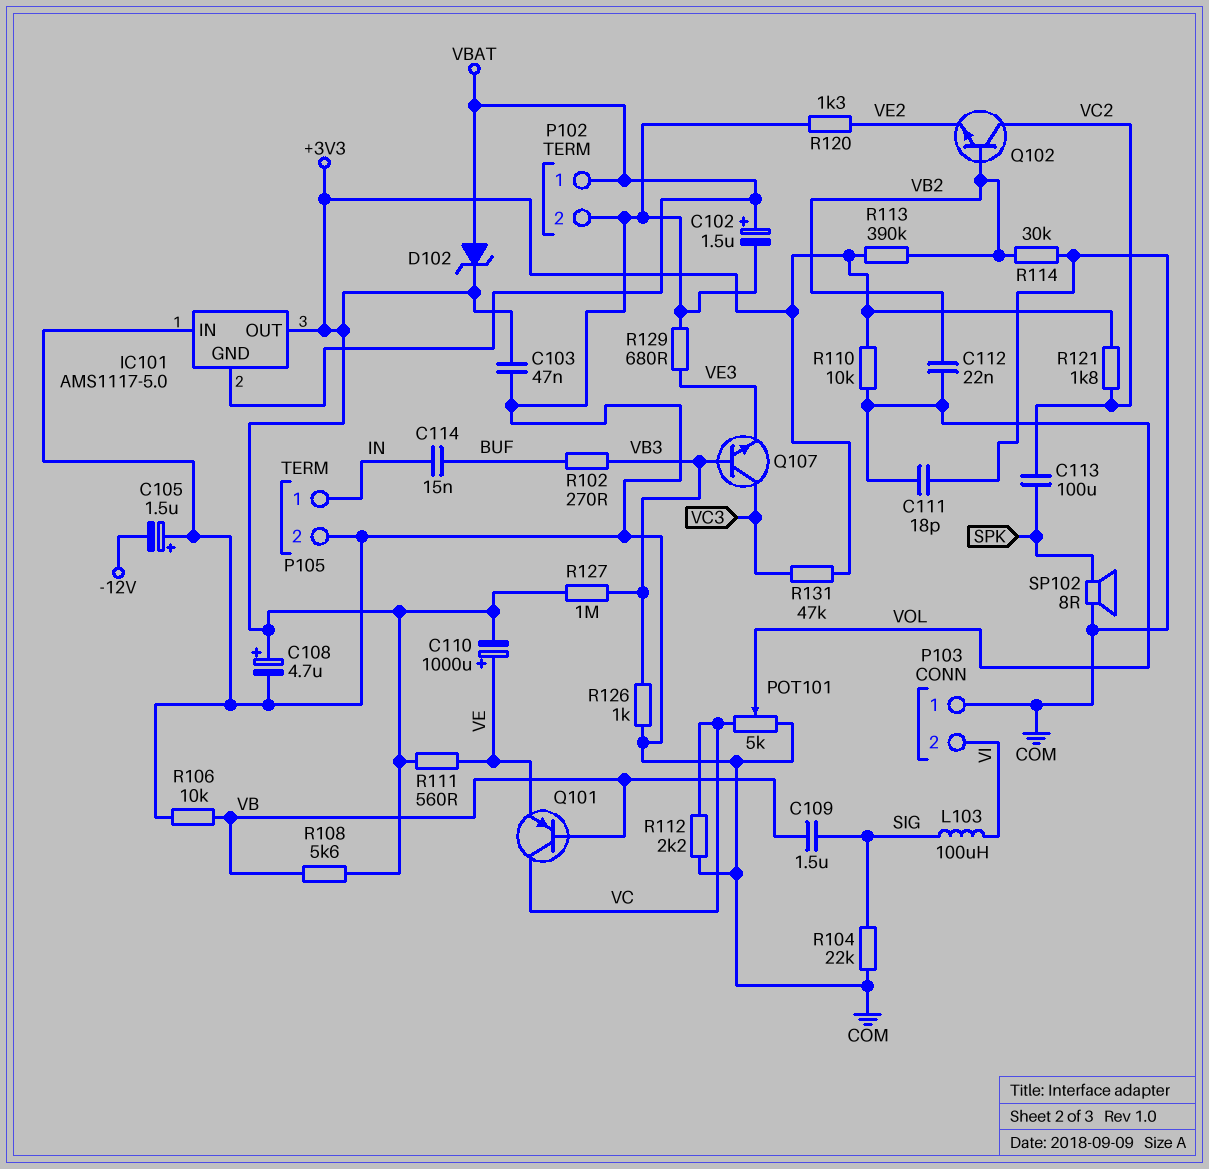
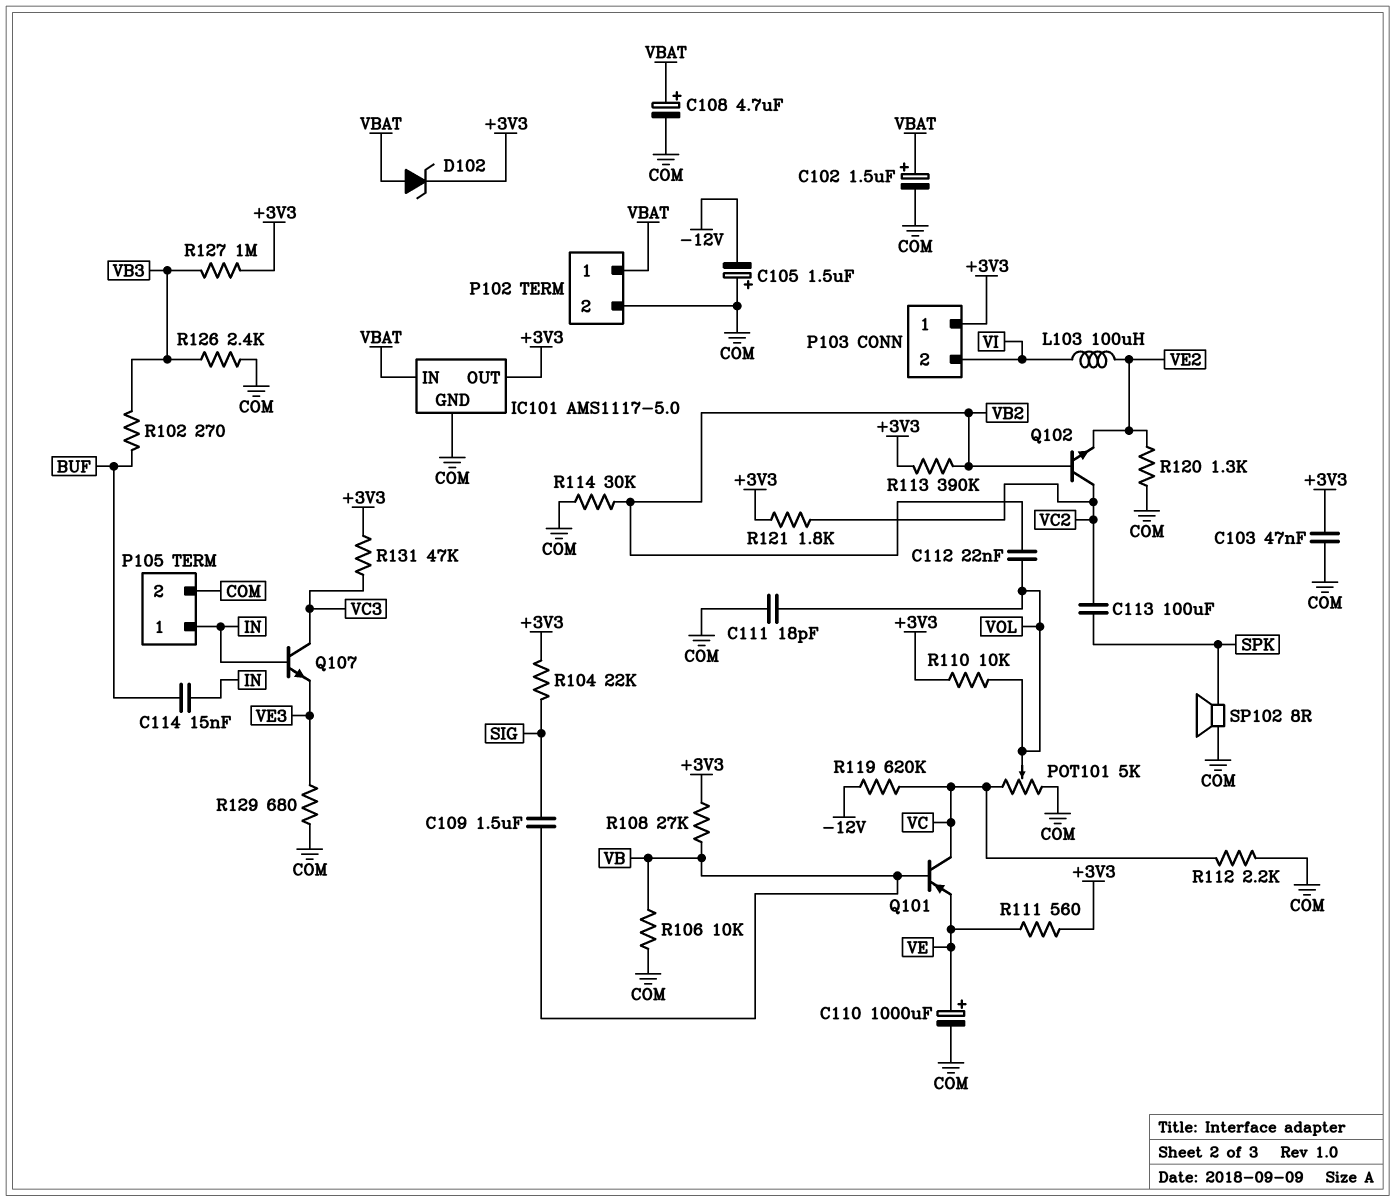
C108: 4.7uF (plus +3V3, minus COM) -> 4.7uF (plus VBAT, minus COM)
C110: 1000uF (plus VE, minus +3V3) -> 1000uF (plus VE, minus COM)
IC101 pin GND: VBAT -> COM
IC101 pin IN: COM -> VBAT
L103: 100uH (SIG, VI) -> 100uH (VE2, VI)
P103 pin 1: COM -> +3V3
Q107: NPN (B VB3, C VC3, E VE3) -> NPN (B IN, C VC3, E VE3)
R104: 22k (COM, SIG) -> 22k (+3V3, SIG)
R108: 5.6k (+3V3, VB) -> 27k (+3V3, VB)
R119: none -> 620k (-12V, VC)
R126: 1k (COM, VB3) -> 2.4k (COM, VB3)

